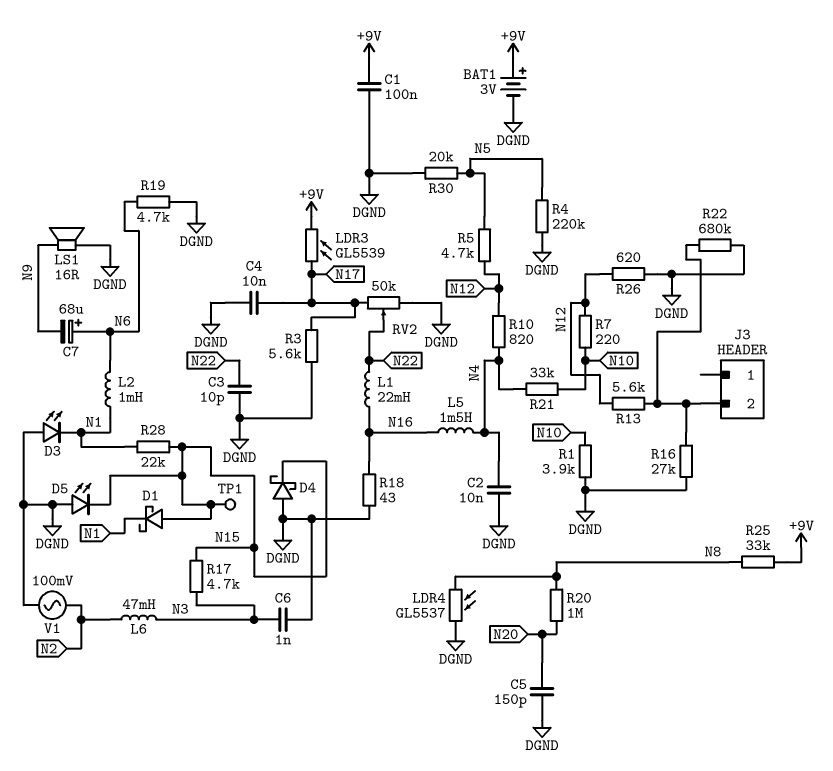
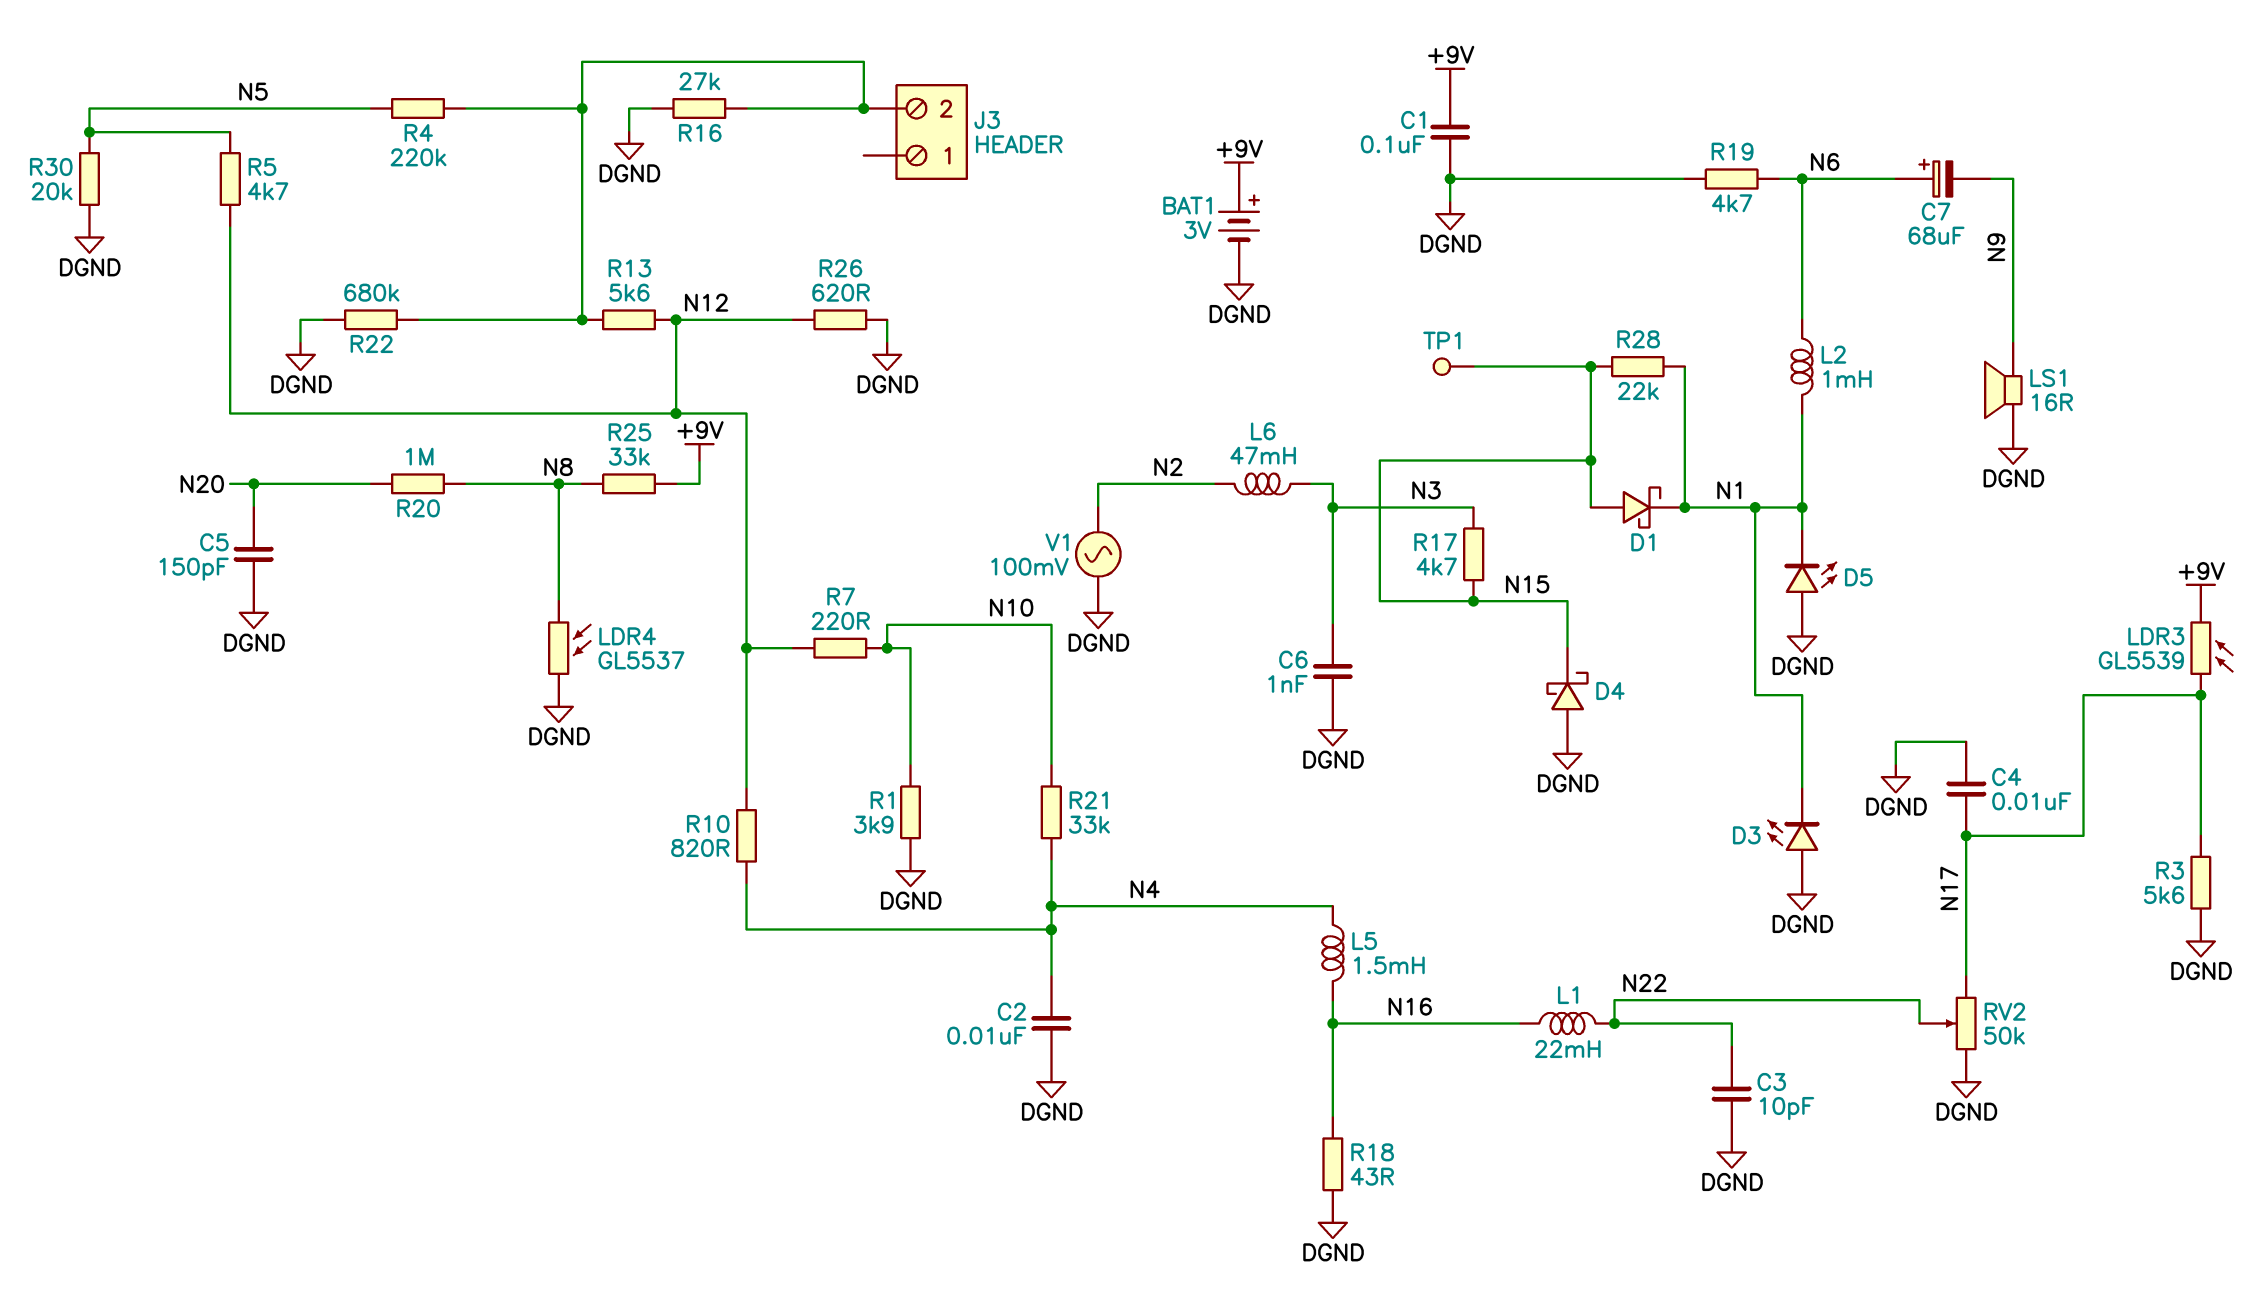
D5: LED (A DGND, K N15) -> LED (A DGND, K N1)
R4: 220k (DGND, N5) -> 220k (J3/2, N5)

